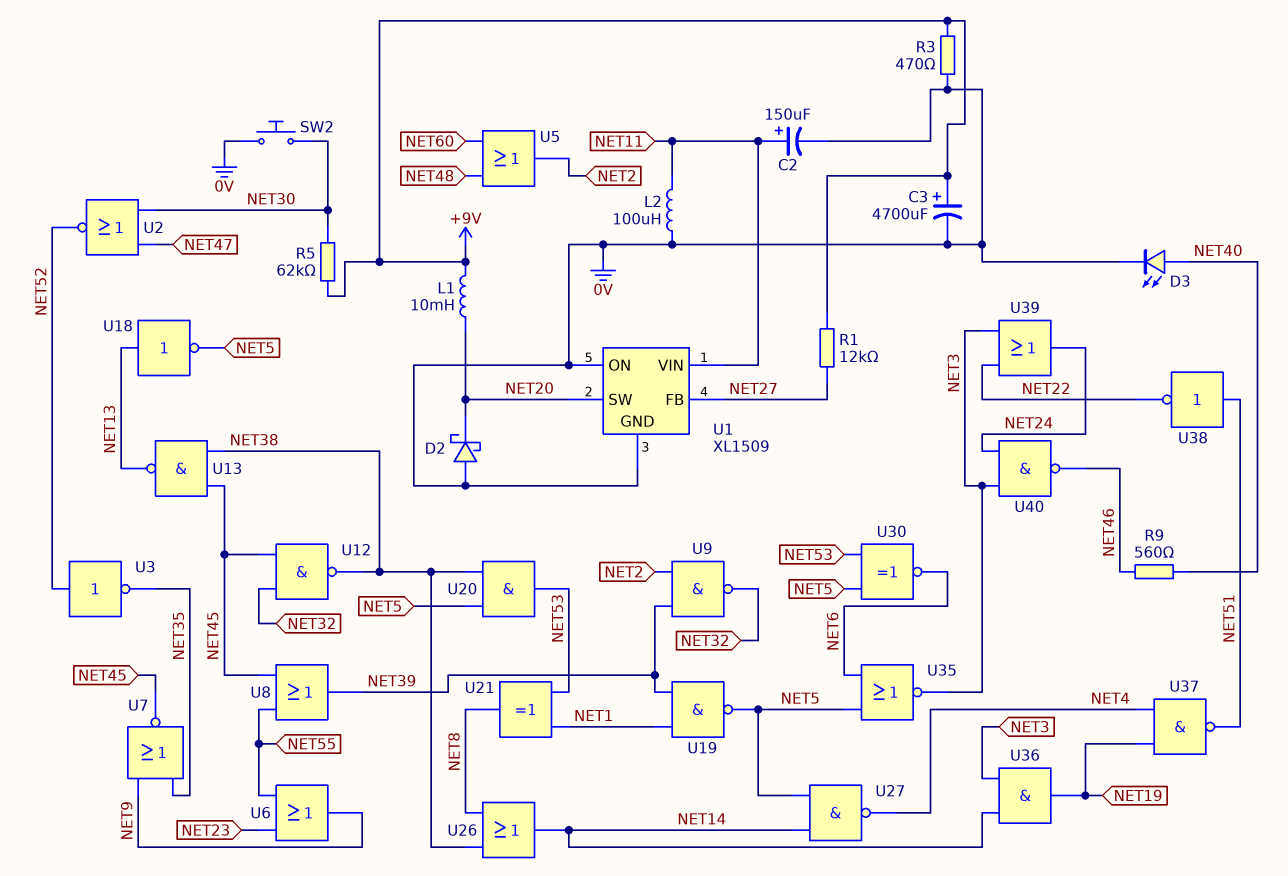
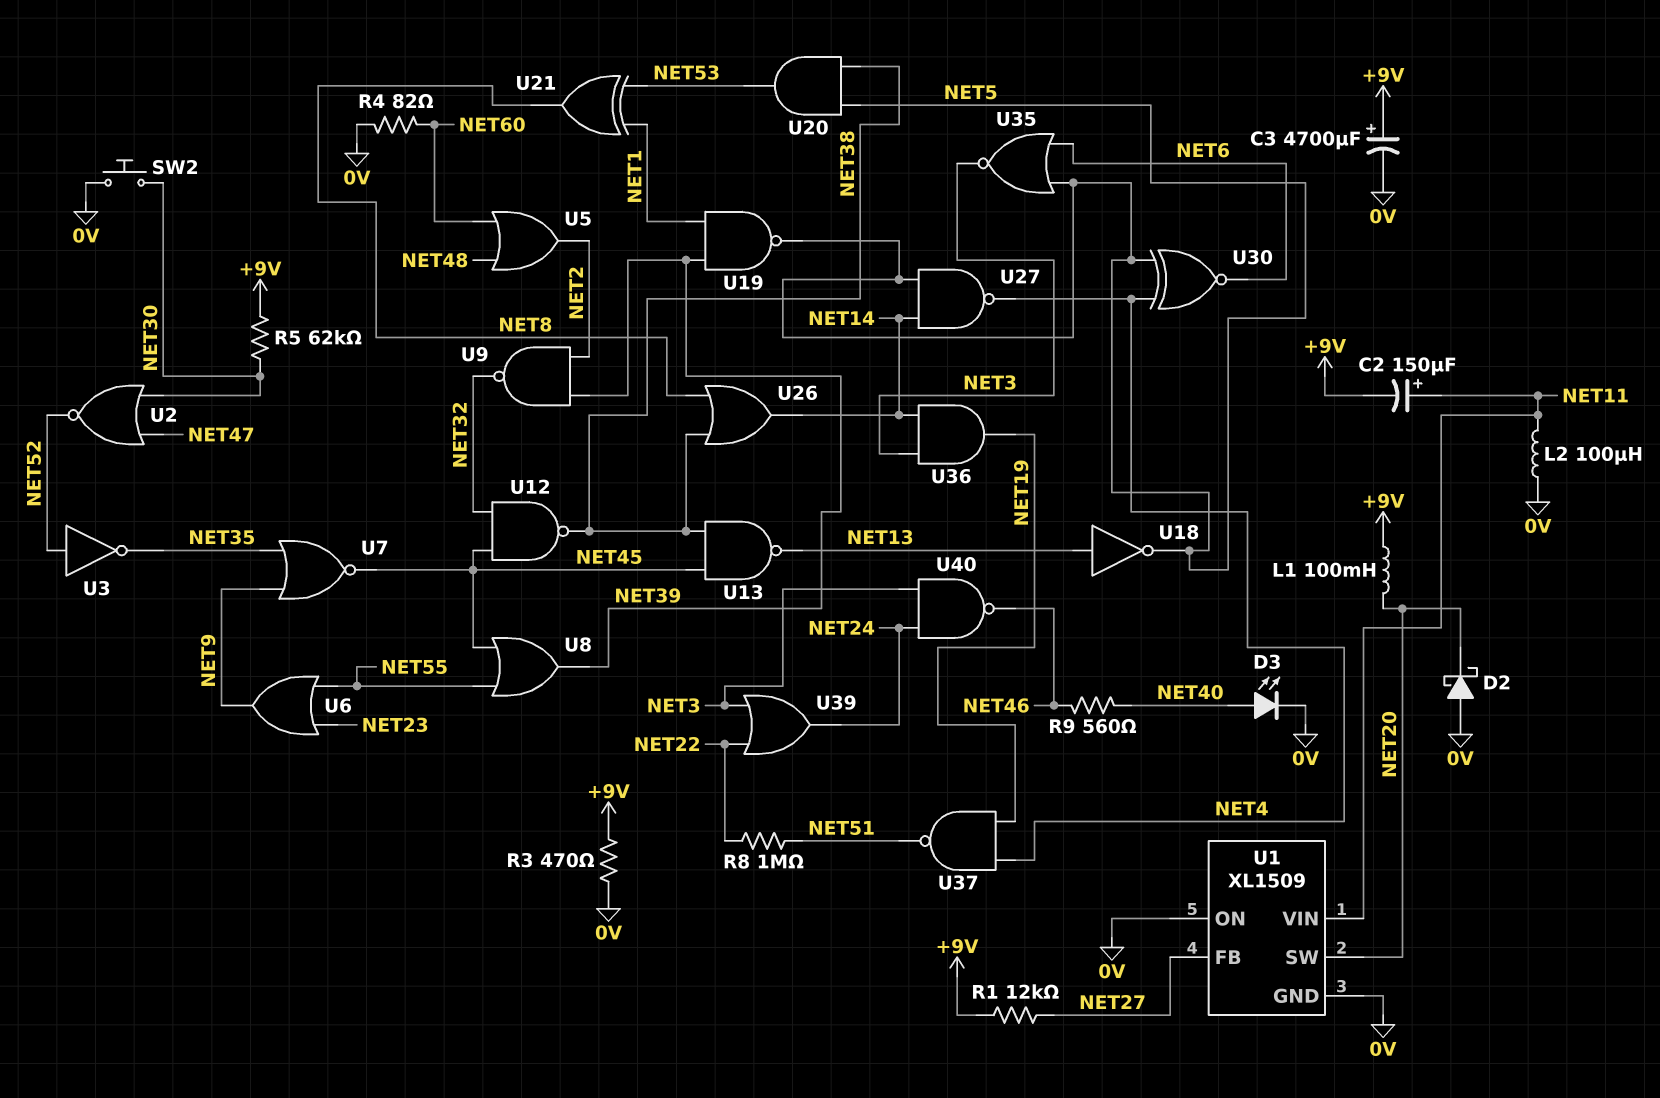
C2: 150uF (plus NET11, minus 0V) -> 150uF (plus NET11, minus +9V)
L1: 10mH (+9V, NET20) -> 100mH (+9V, NET20)
R4: none -> 82 (0V, NET60)
R8: none -> 1M (NET22, NET51)
U30: XNOR (in NET5, in NET53, out NET6) -> XNOR (in NET4, in NET5, out NET6)
U38: NOT (in NET51, out NET22) -> none

